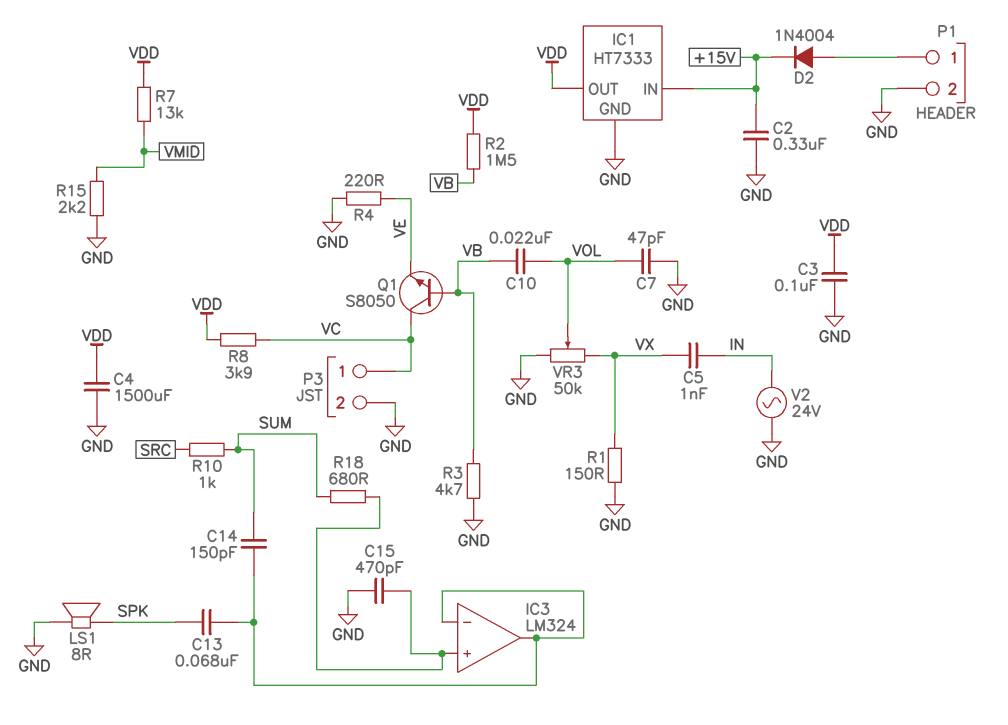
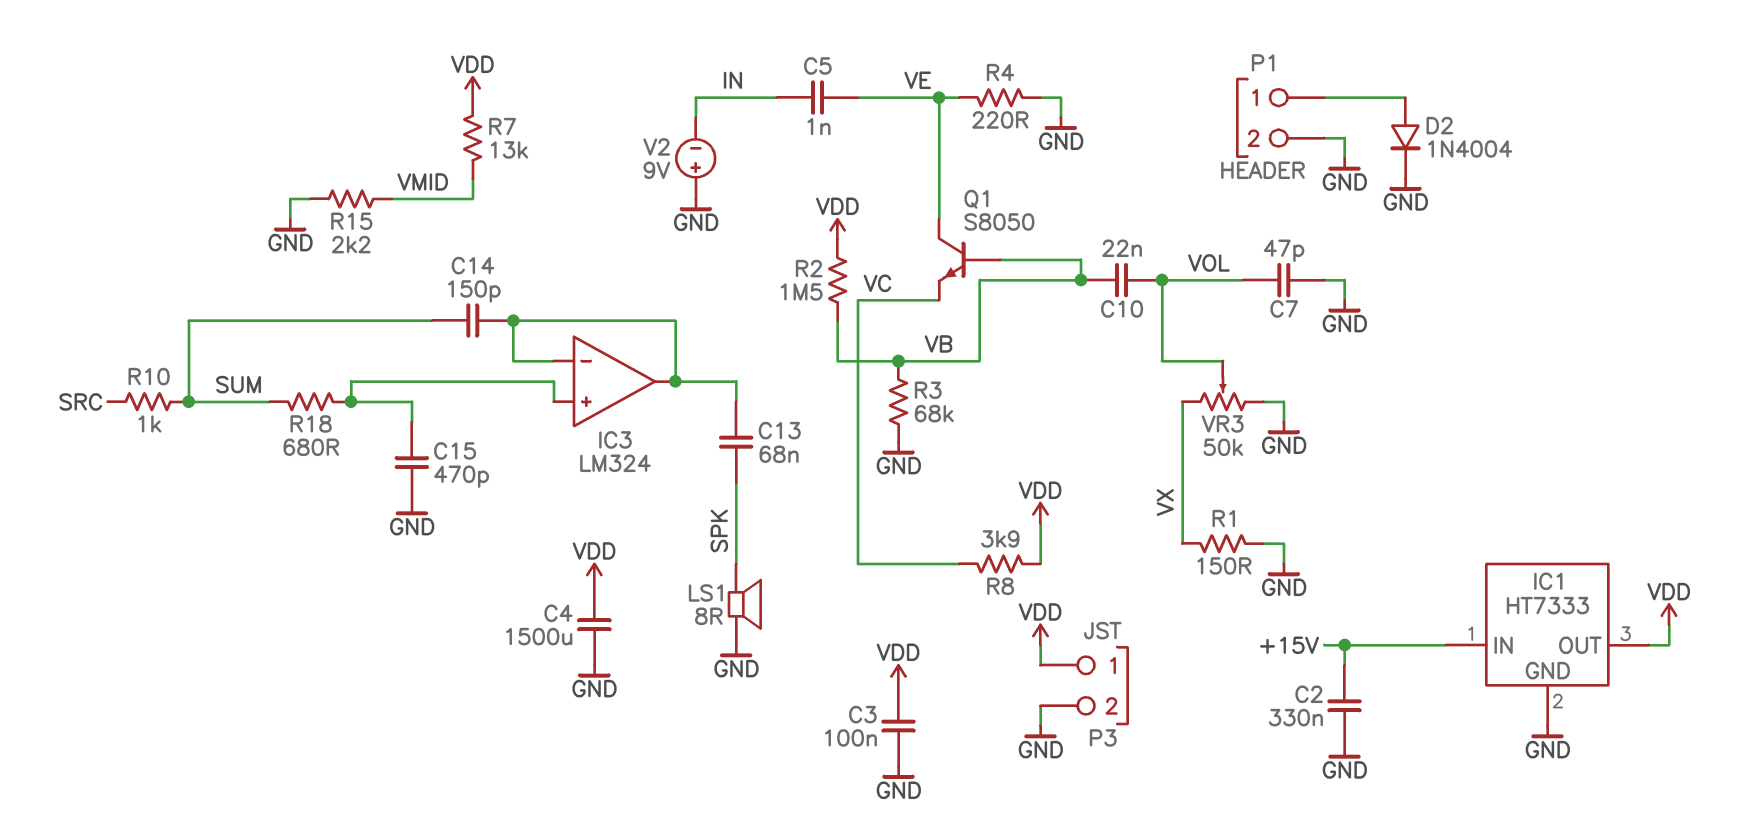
C5: 1nF (IN, VX) -> 1nF (IN, VE)
D2: diode 1N4004 (A P1/1, K +15V) -> diode 1N4004 (A P1/1, K GND)
P3 pin 1: VC -> VDD
Q1: NPN S8050 (B VB, C VC, E VE) -> NPN S8050 (B VB, C VE, E VC)
R3: 4.7k (GND, VB) -> 68k (GND, VB)
V2: AC 24V (GND, IN) -> 9V (plus GND, minus IN)

